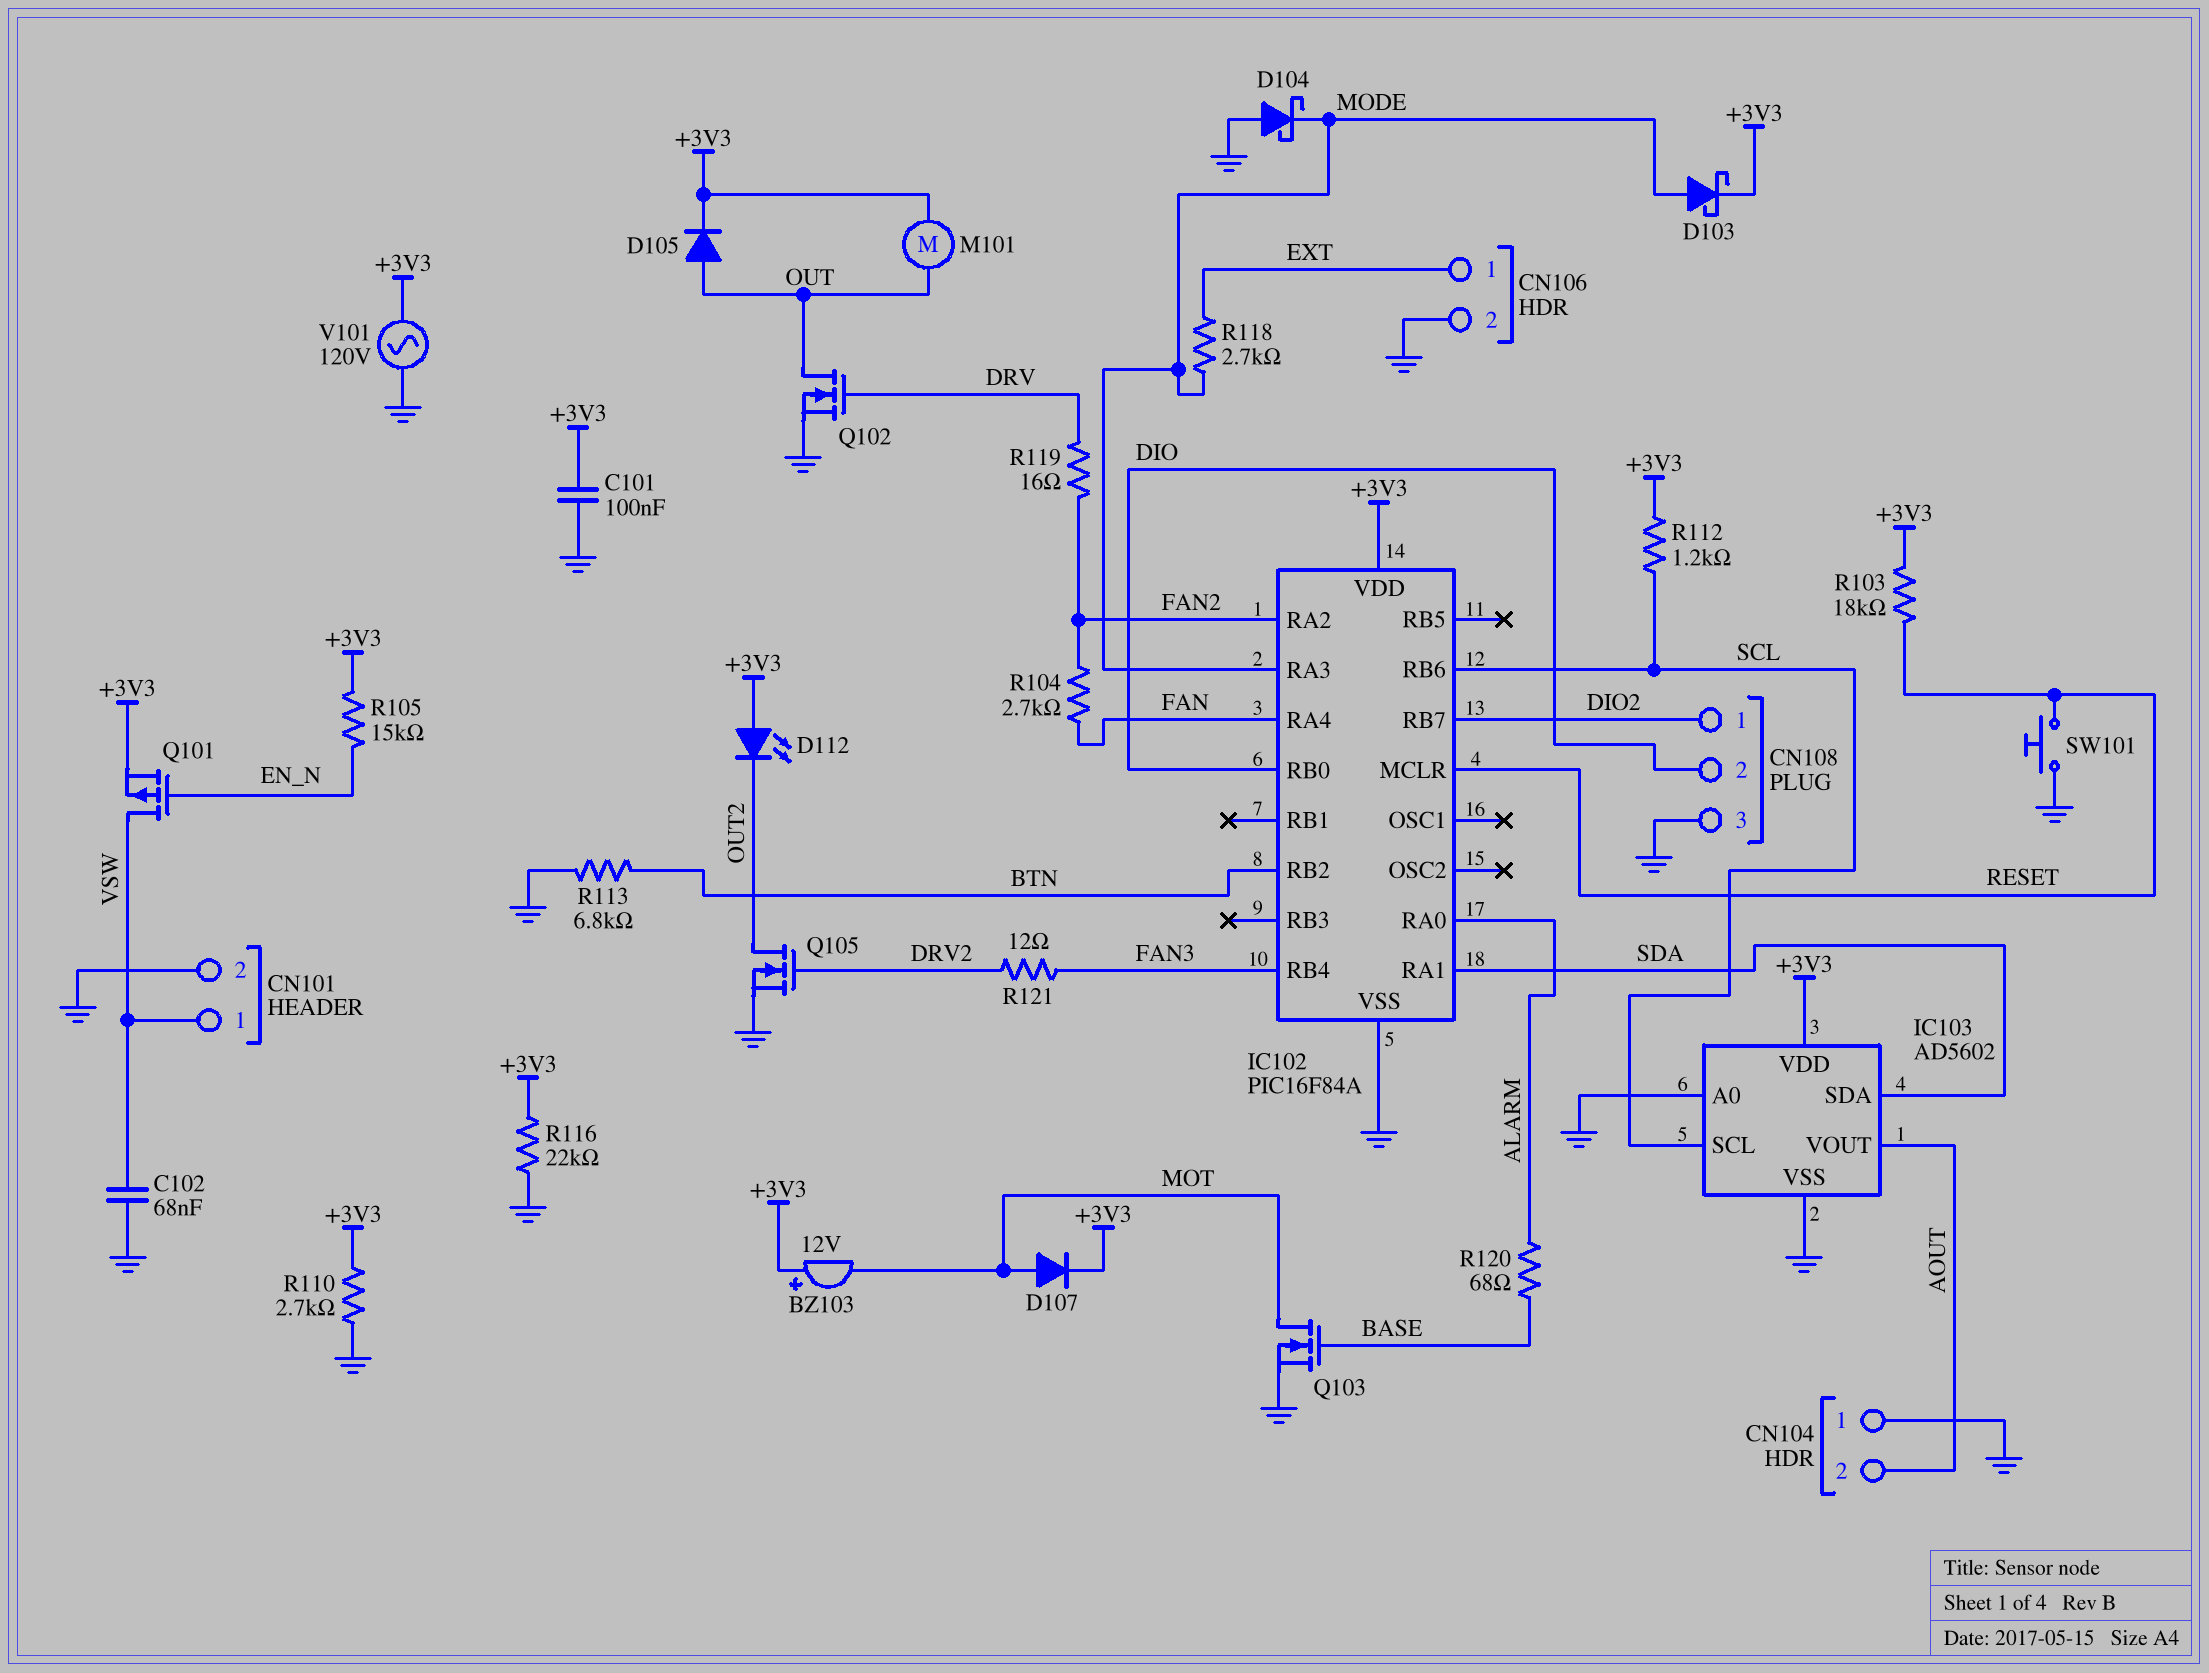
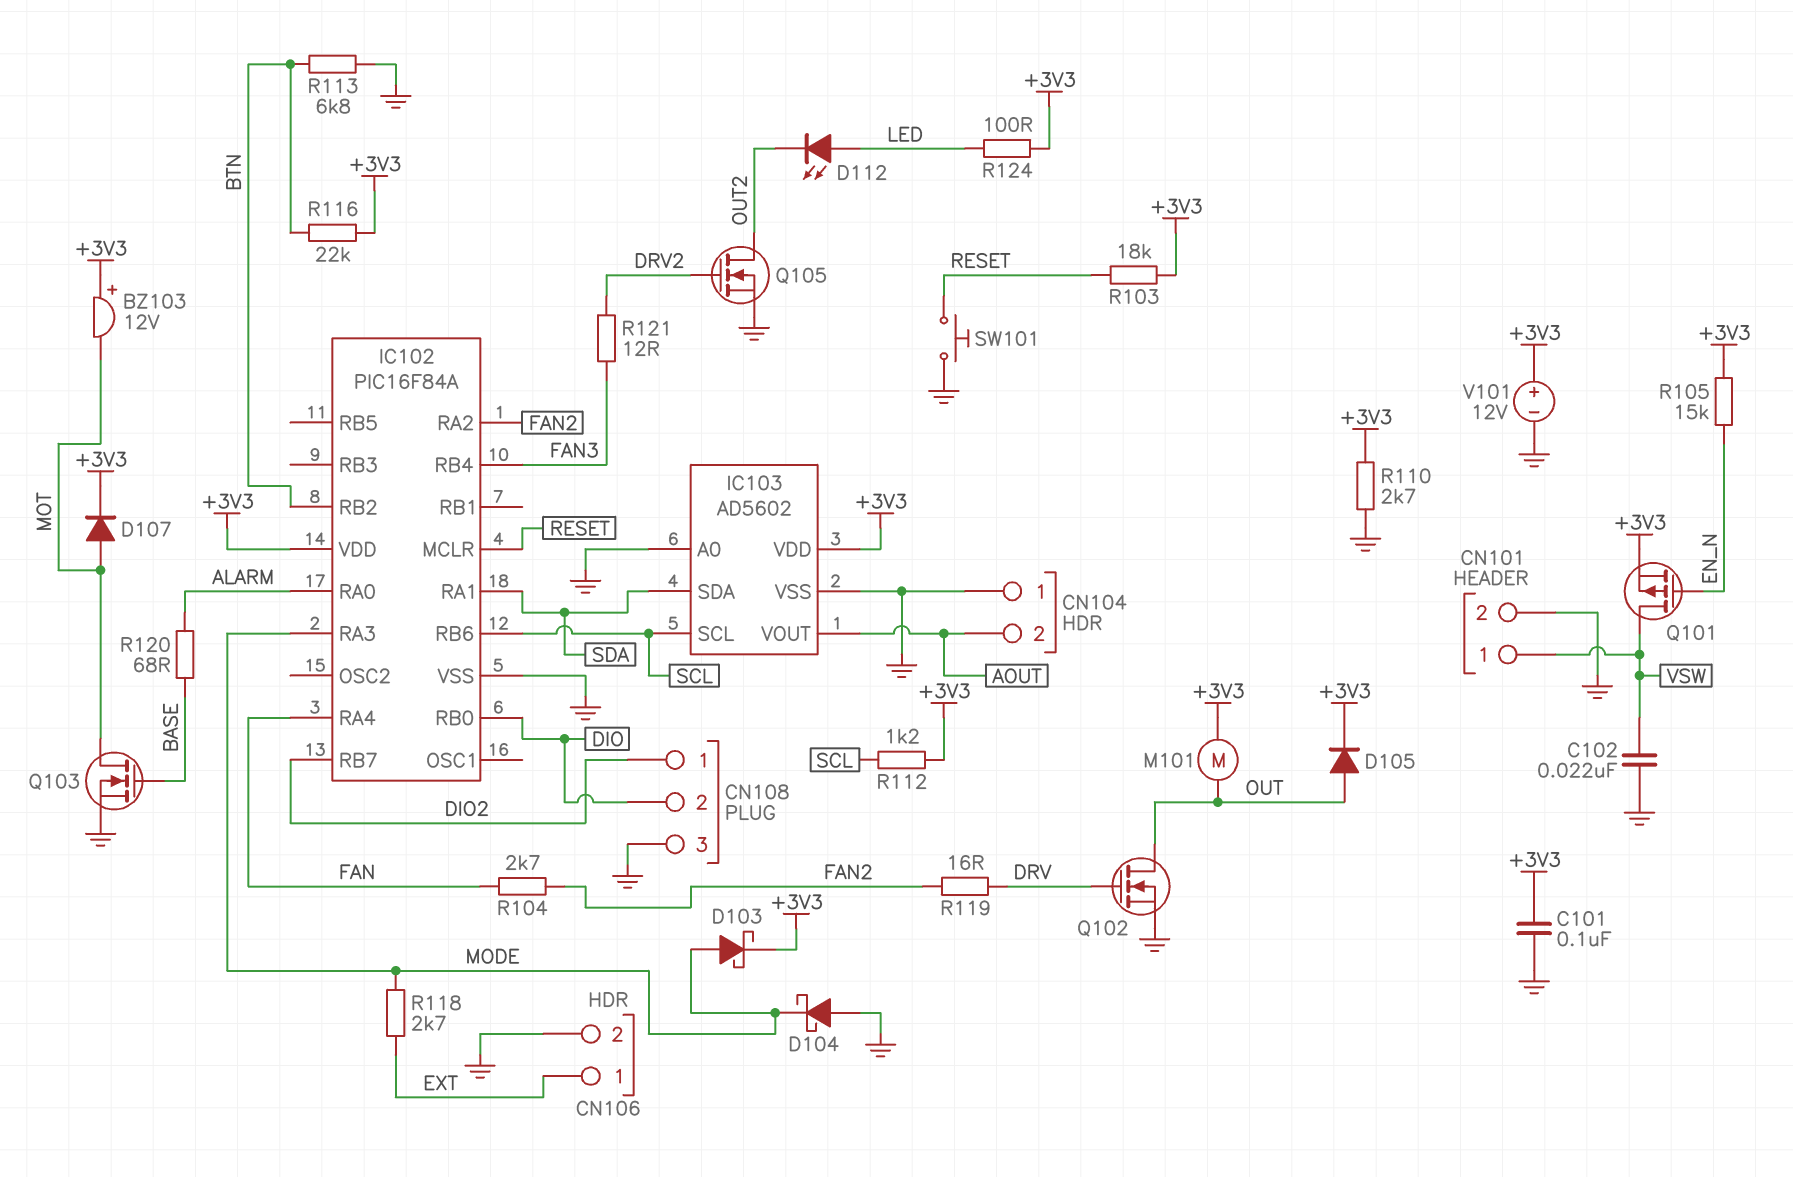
C102: 68nF (GND, VSW) -> 22nF (GND, VSW)
D112: LED (A +3V3, K OUT2) -> LED (A LED, K OUT2)
R116: 22k (+3V3, GND) -> 22k (+3V3, BTN)
R124: none -> 100 (+3V3, LED)
V101: AC 120V (+3V3, GND) -> 12V (plus +3V3, minus GND)

